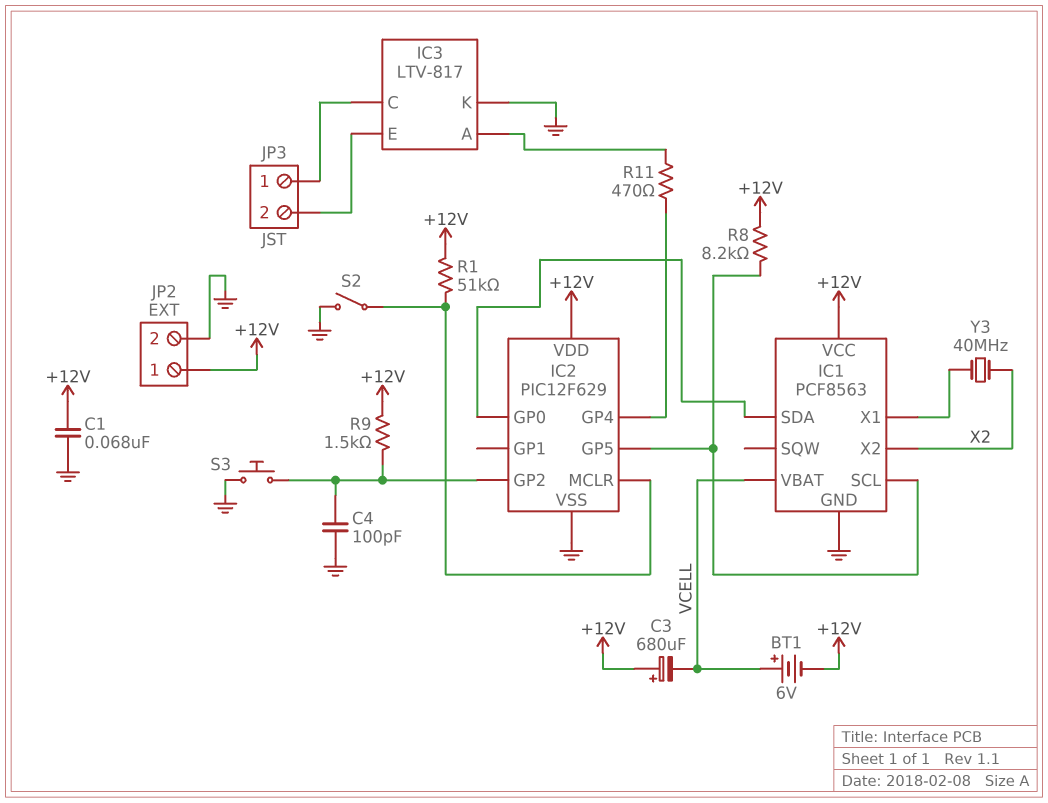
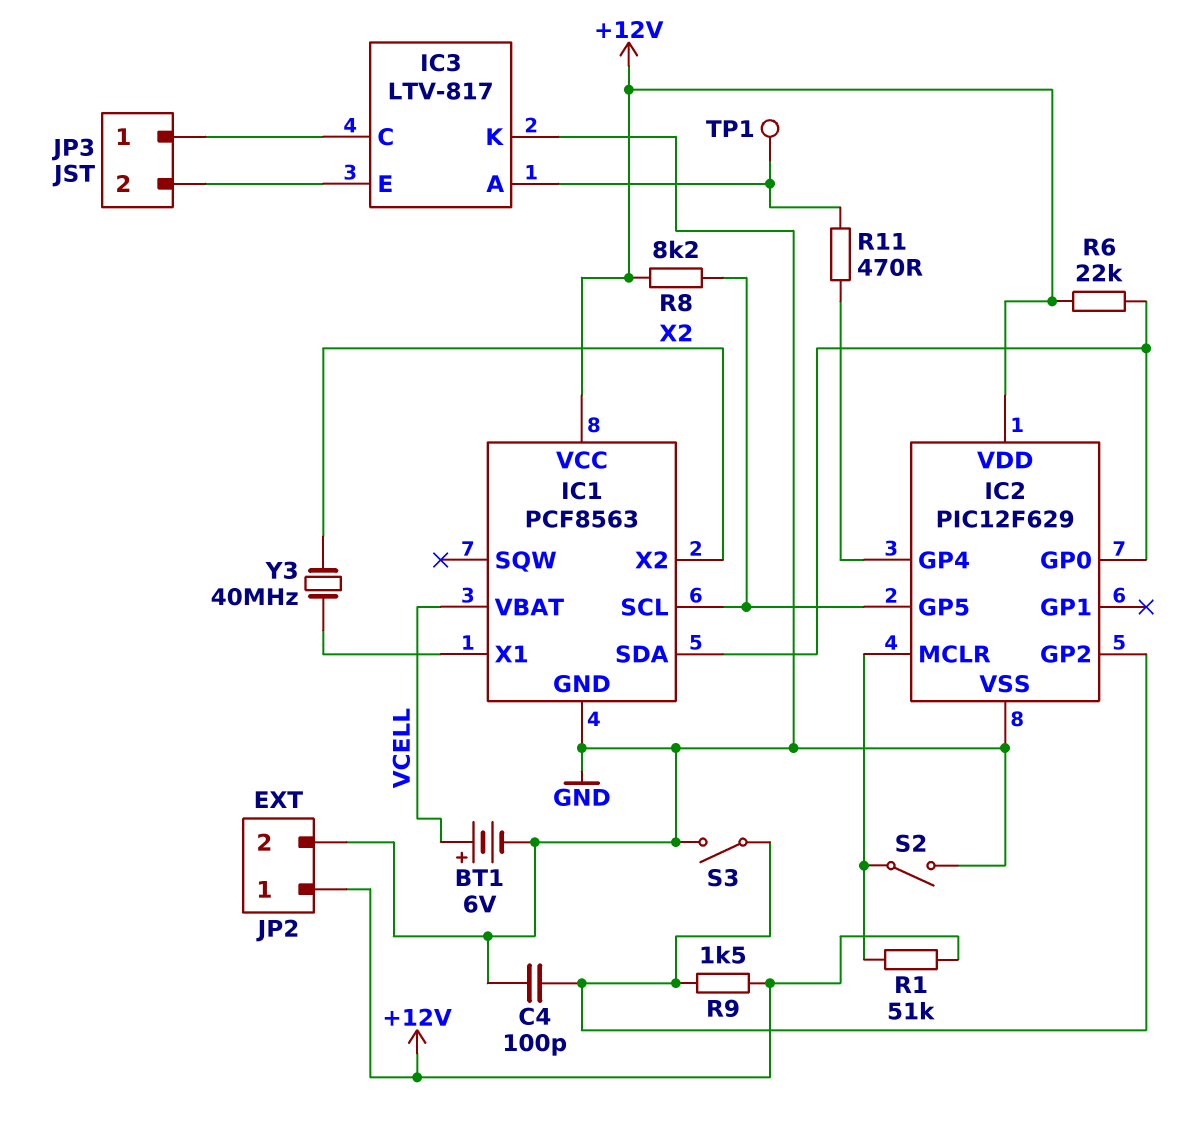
BT1: 6V (plus VCELL, minus +12V) -> 6V (plus VCELL, minus GND)
C1: 68nF (+12V, GND) -> none
C3: 680uF (plus +12V, minus VCELL) -> none
R6: none -> 22k (+12V, IC1/SDA)
S3: button (GND, IC2/GP2) -> switch (GND, IC2/GP2)
TP1: none -> test point (IC3/A)

